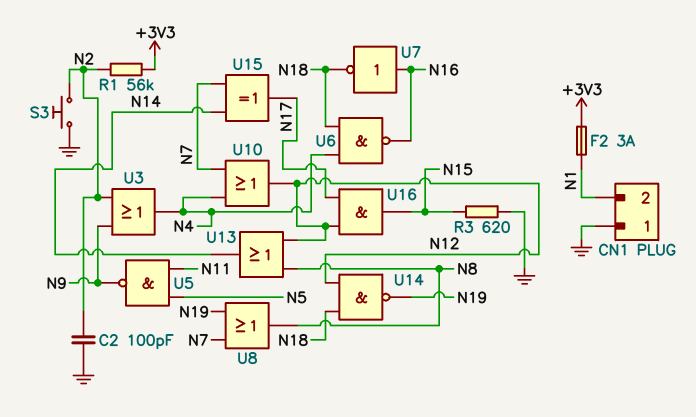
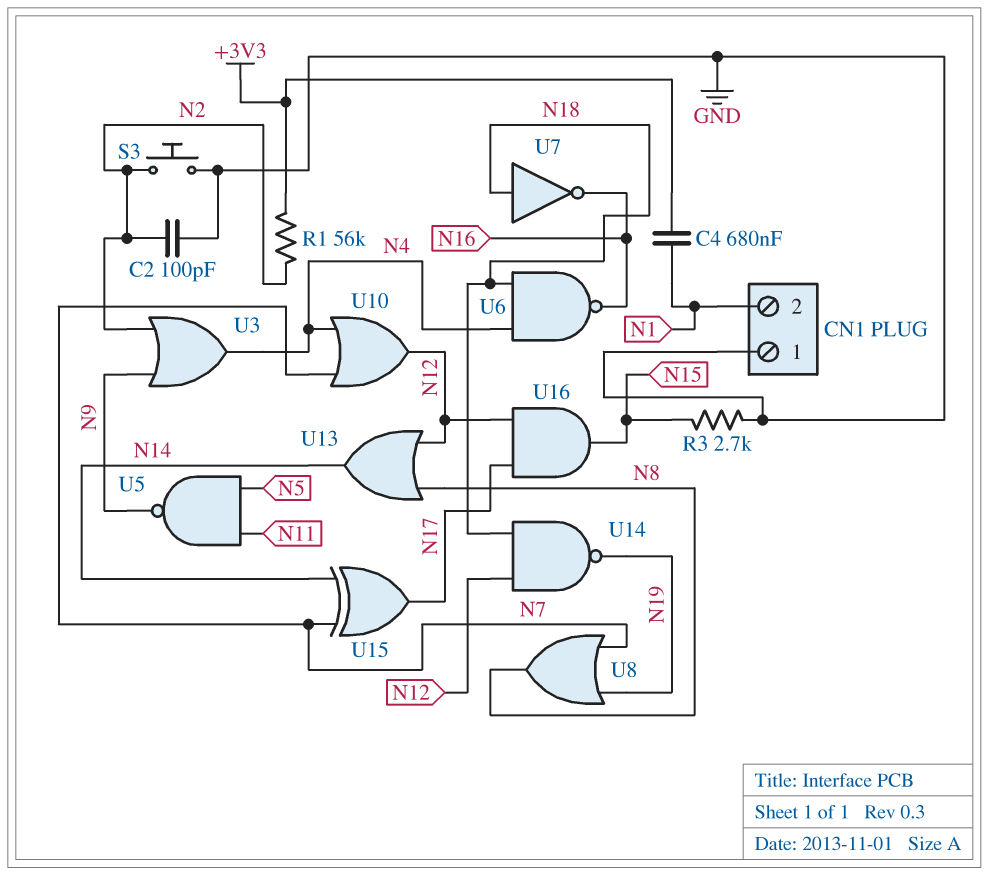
C4: none -> 680nF (+3V3, N1)
F2: 3A (+3V3, N1) -> none
R3: 620 (GND, N15) -> 2.7k (GND, N15)
U7: NOT (in N16, out N18) -> NOT (in N18, out N16)

